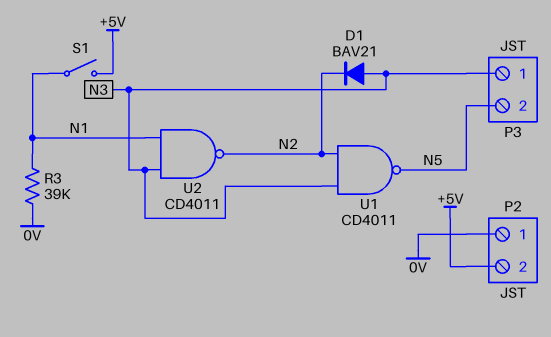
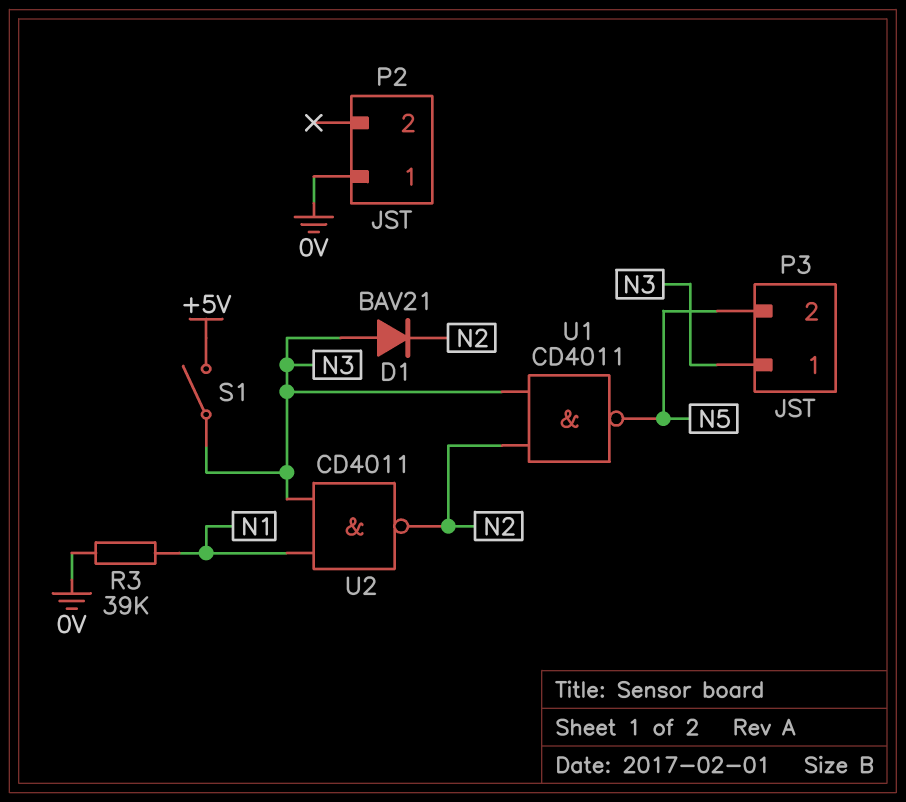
P2 pin 2: +5V -> none
S1: switch (+5V, N1) -> switch (+5V, N3)

